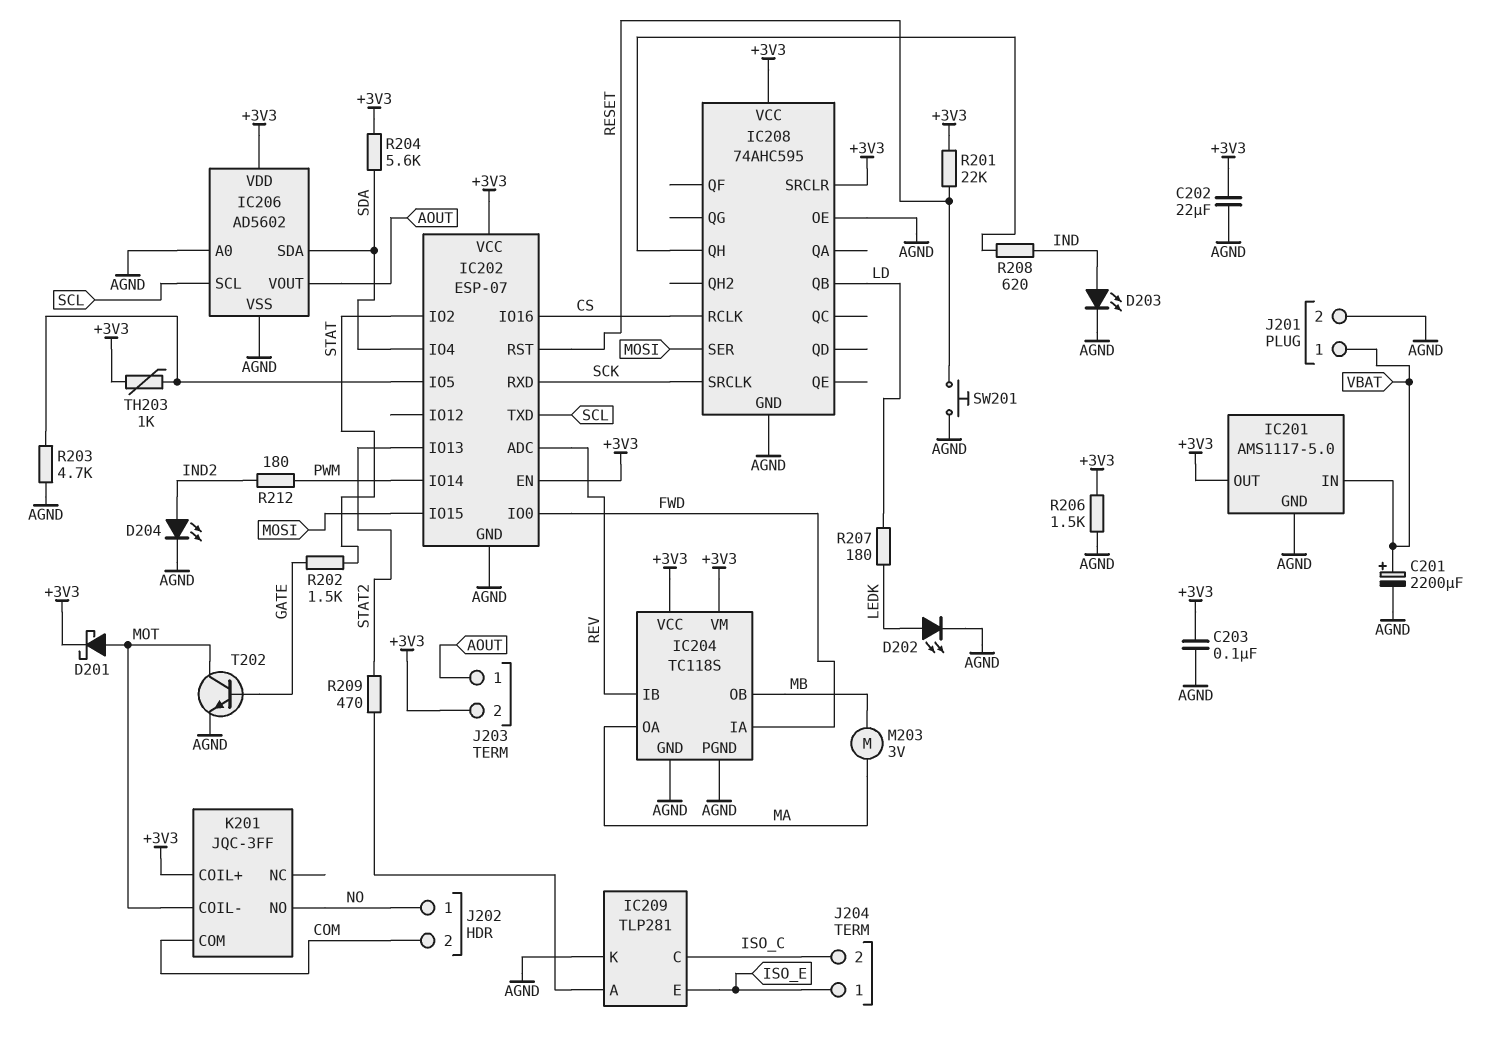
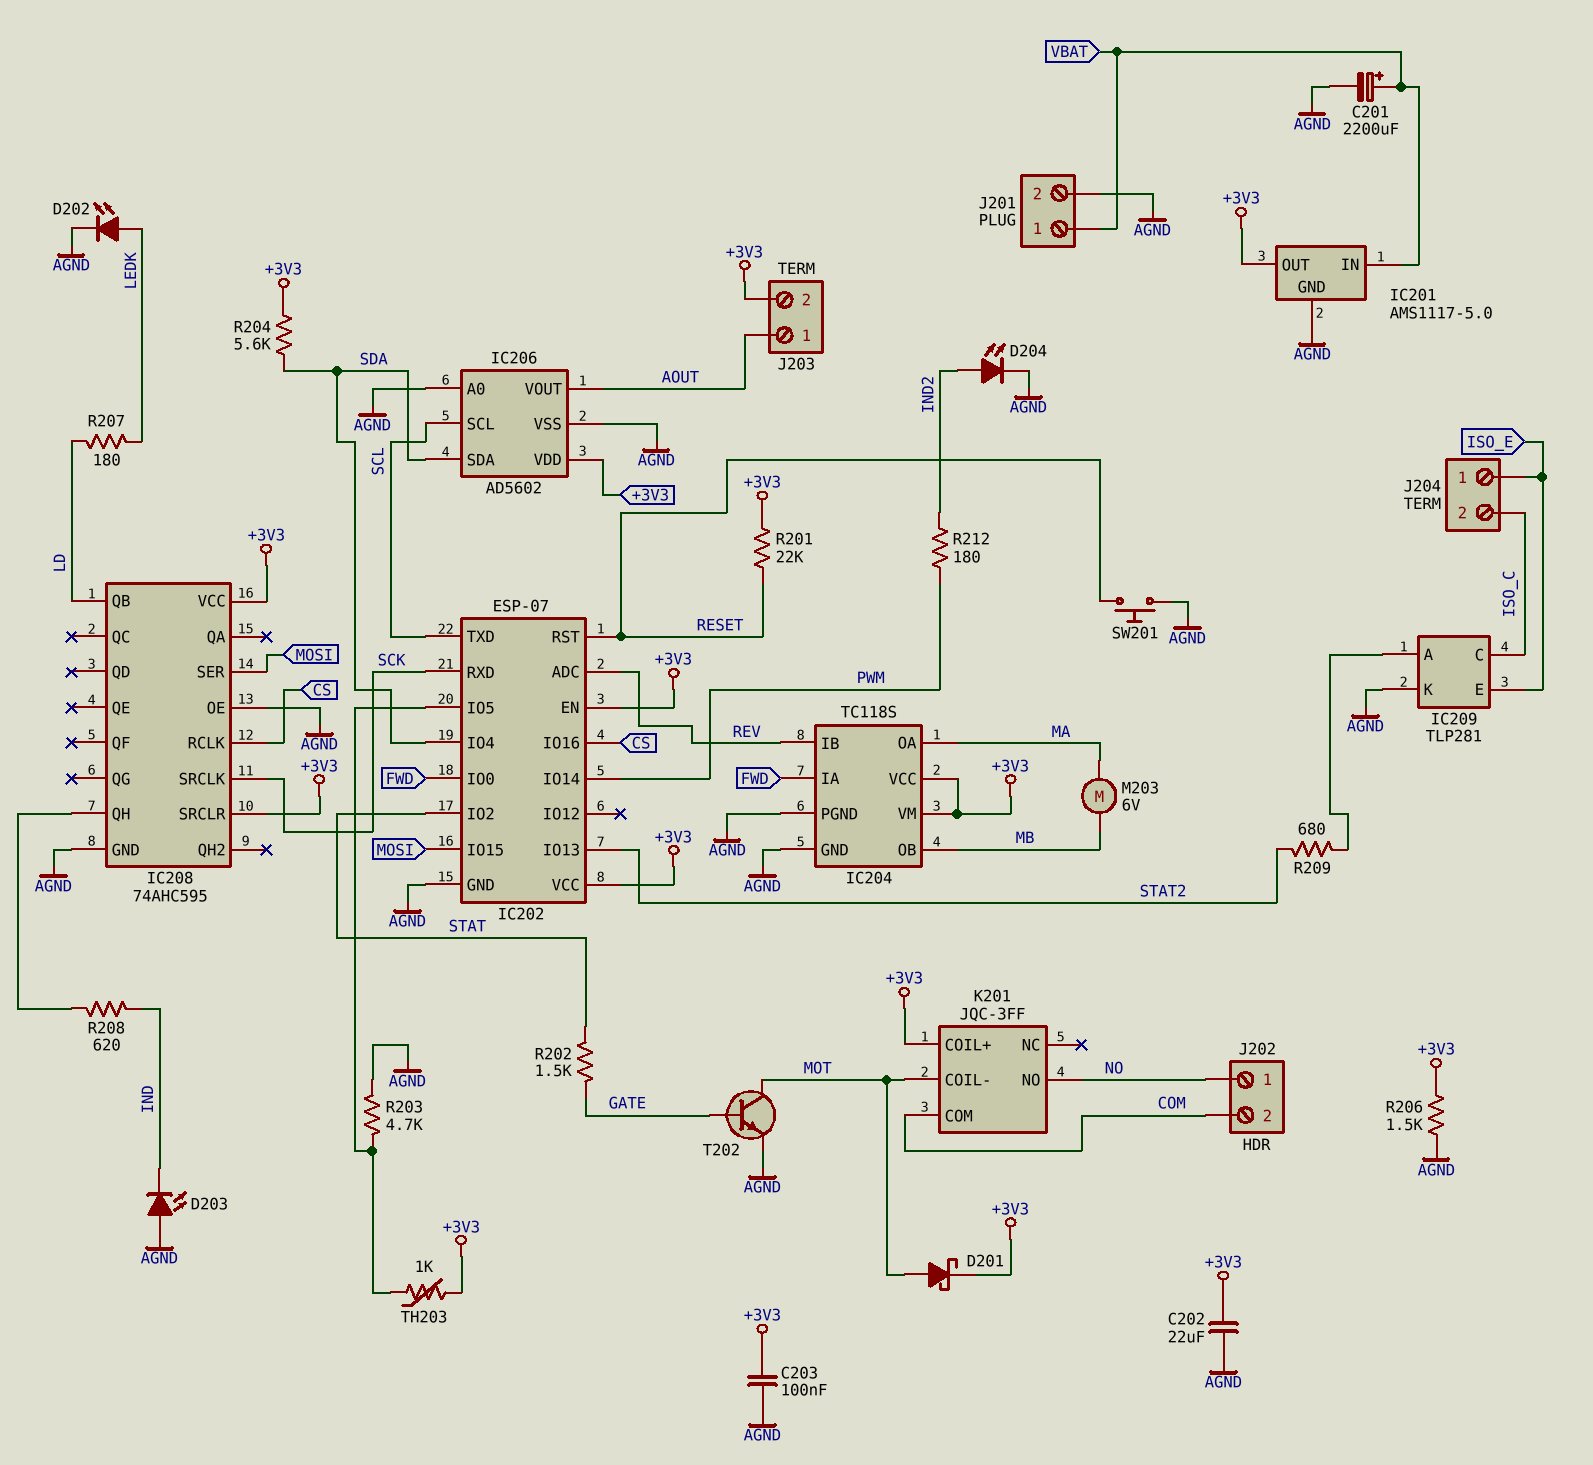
D203: LED (A IND, K AGND) -> LED (A AGND, K IND)
M203: motor 3V (MA, MB) -> motor 6V (MA, MB)
R209: 470 (IC209/A, STAT2) -> 680 (IC209/A, STAT2)

